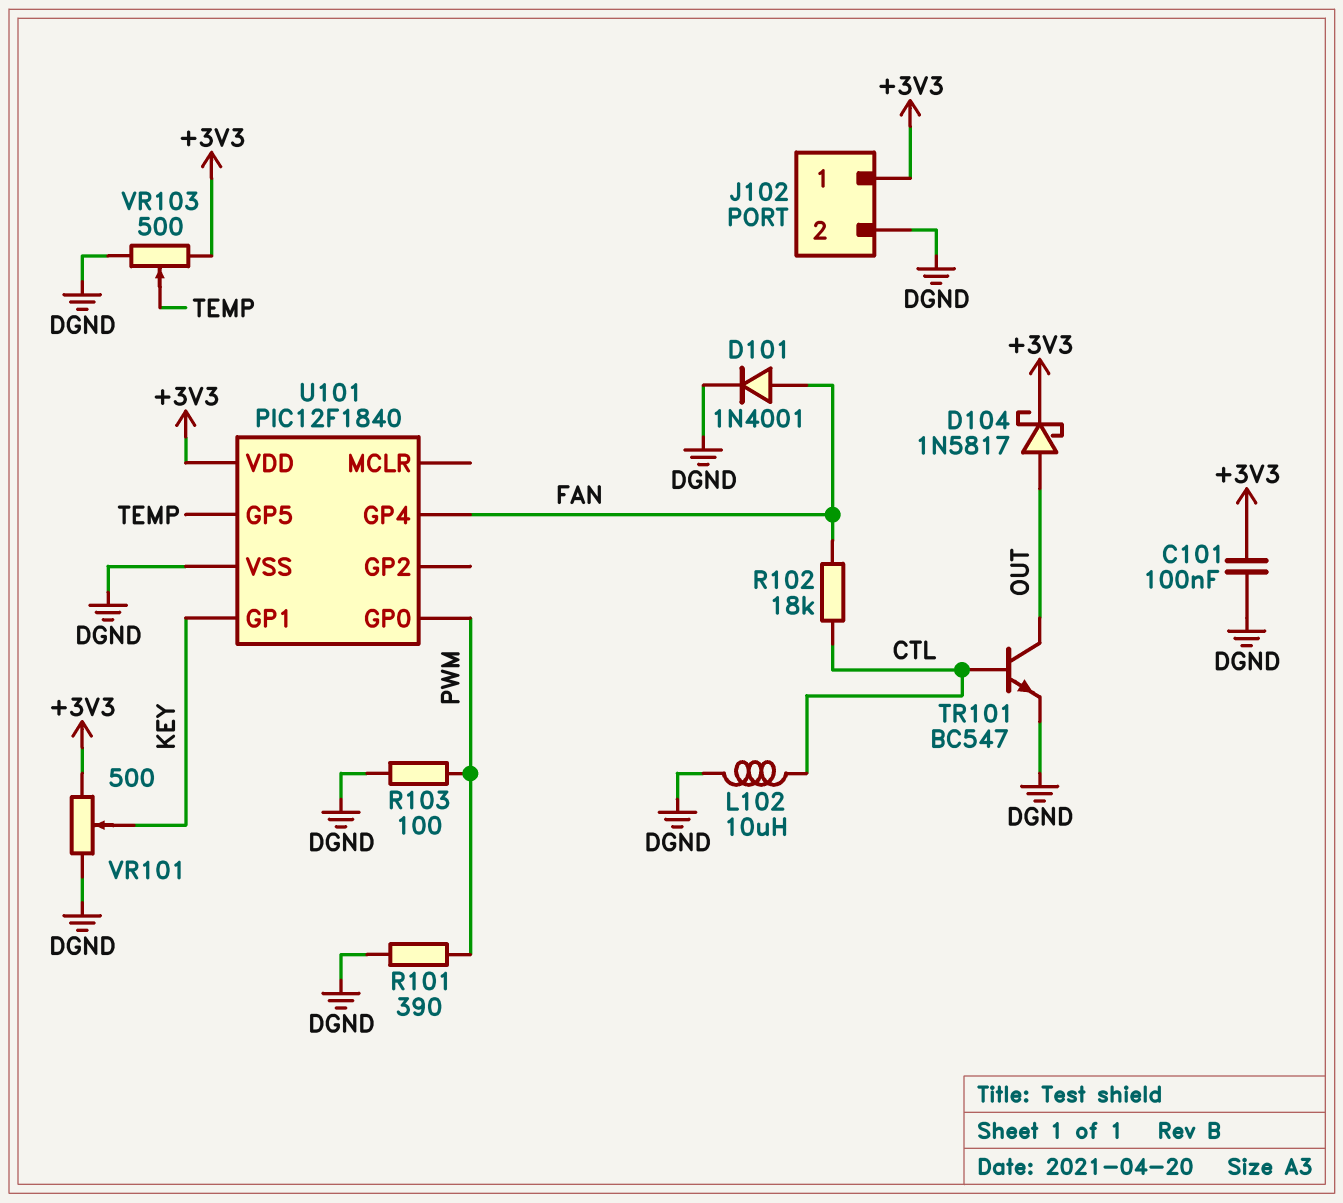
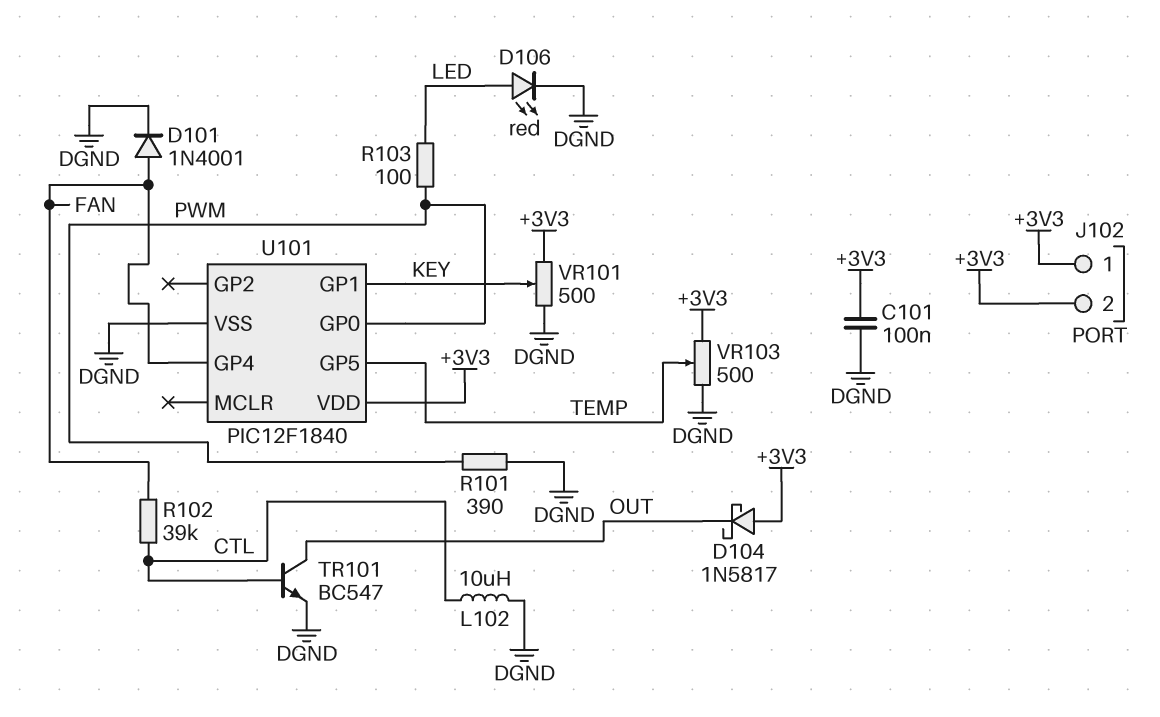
D104: schottky 1N5817 (A OUT, K +3V3) -> schottky 1N5817 (A +3V3, K OUT)
D106: none -> LED red (A LED, K DGND)
J102 pin 2: DGND -> +3V3
R102: 18k (CTL, FAN) -> 39k (CTL, FAN)
R103: 100 (DGND, PWM) -> 100 (LED, PWM)

